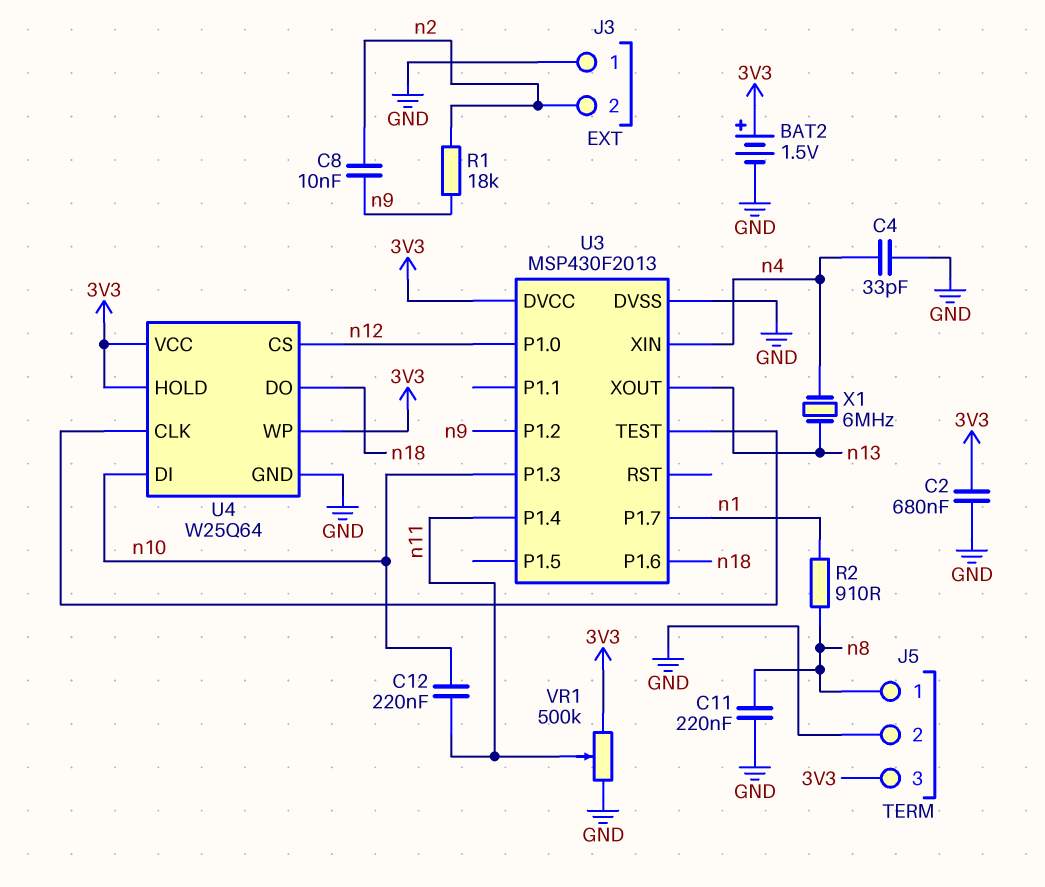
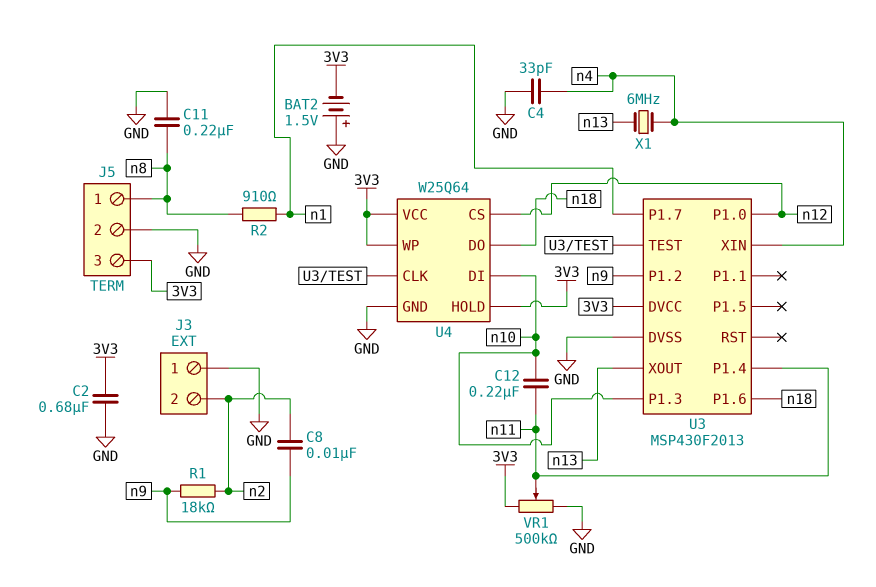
BAT2: 1.5V (plus 3V3, minus GND) -> 1.5V (plus GND, minus 3V3)

